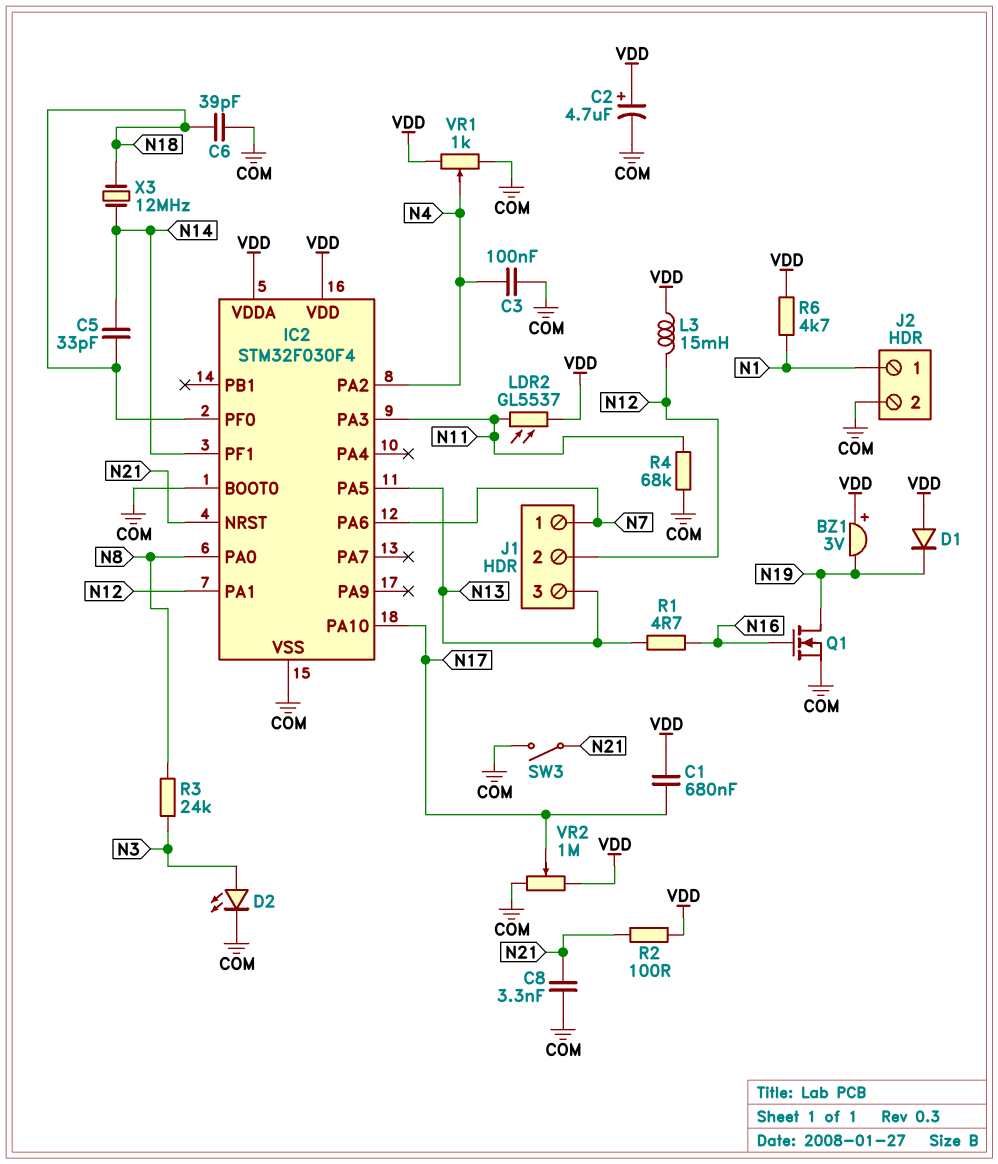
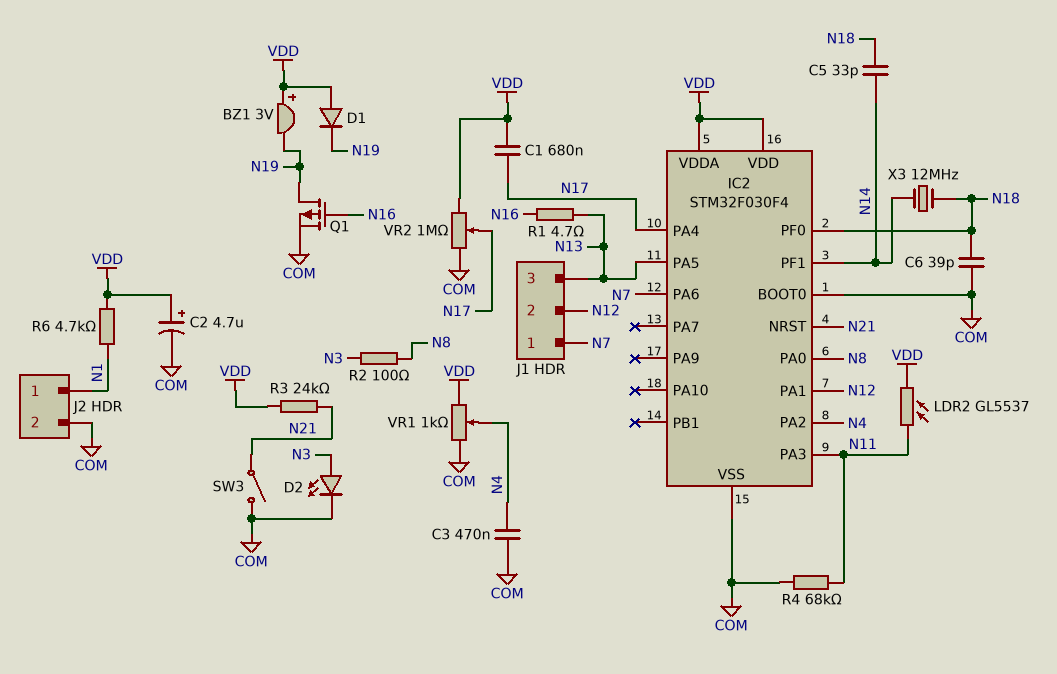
C3: 100nF (COM, N4) -> 470nF (COM, N4)
C8: 3.3nF (COM, N21) -> none
IC2 pin PA4: none -> N17
IC2 pin PA10: N17 -> none
L3: 15mH (N12, VDD) -> none
Q1: NMOS (G N16, D N19, S COM) -> PMOS (G N16, D N19, S COM)
R2: 100 (N21, VDD) -> 100 (N3, N8)
R3: 24k (N3, N8) -> 24k (N21, VDD)

